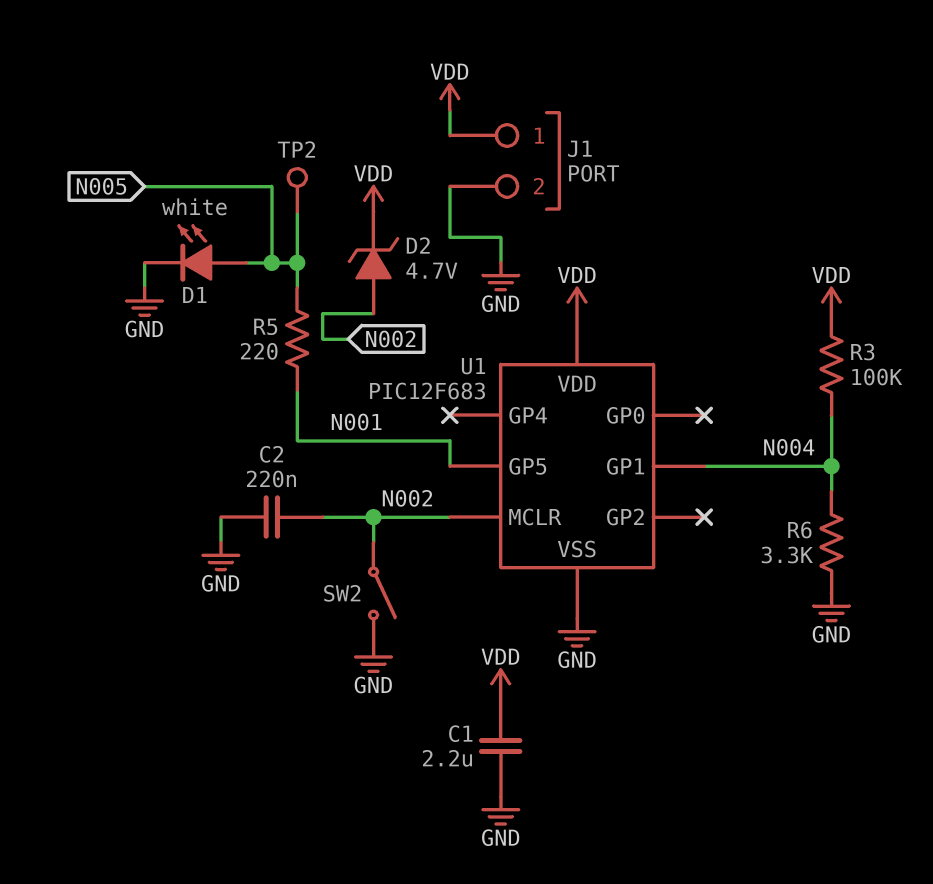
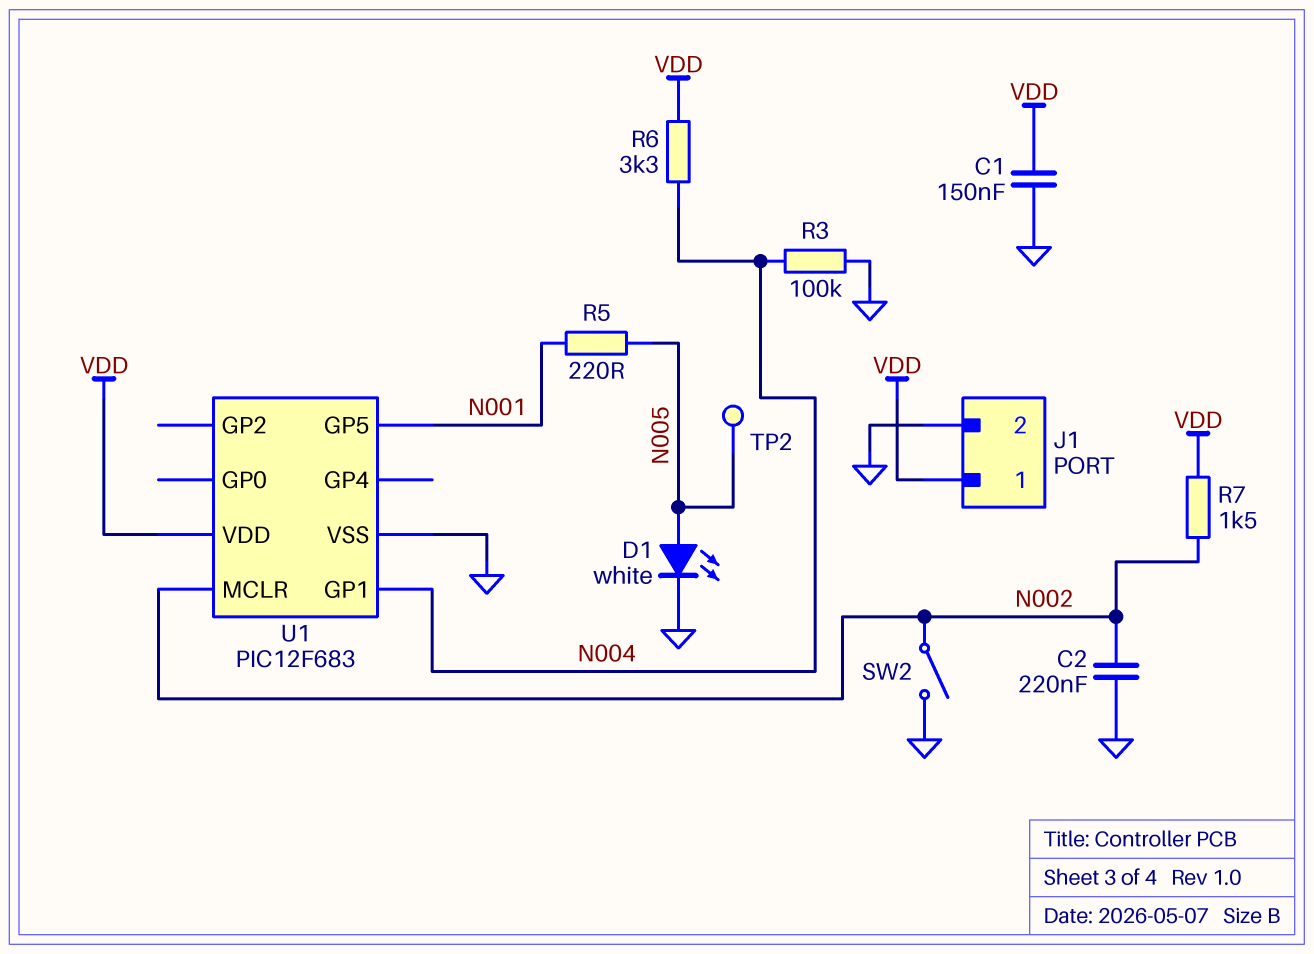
C1: 2.2uF (GND, VDD) -> 150nF (GND, VDD)
D2: zener 4.7V (A N002, K VDD) -> none
R3: 100k (N004, VDD) -> 100k (GND, N004)
R6: 3.3k (GND, N004) -> 3.3k (N004, VDD)
R7: none -> 1.5k (N002, VDD)

